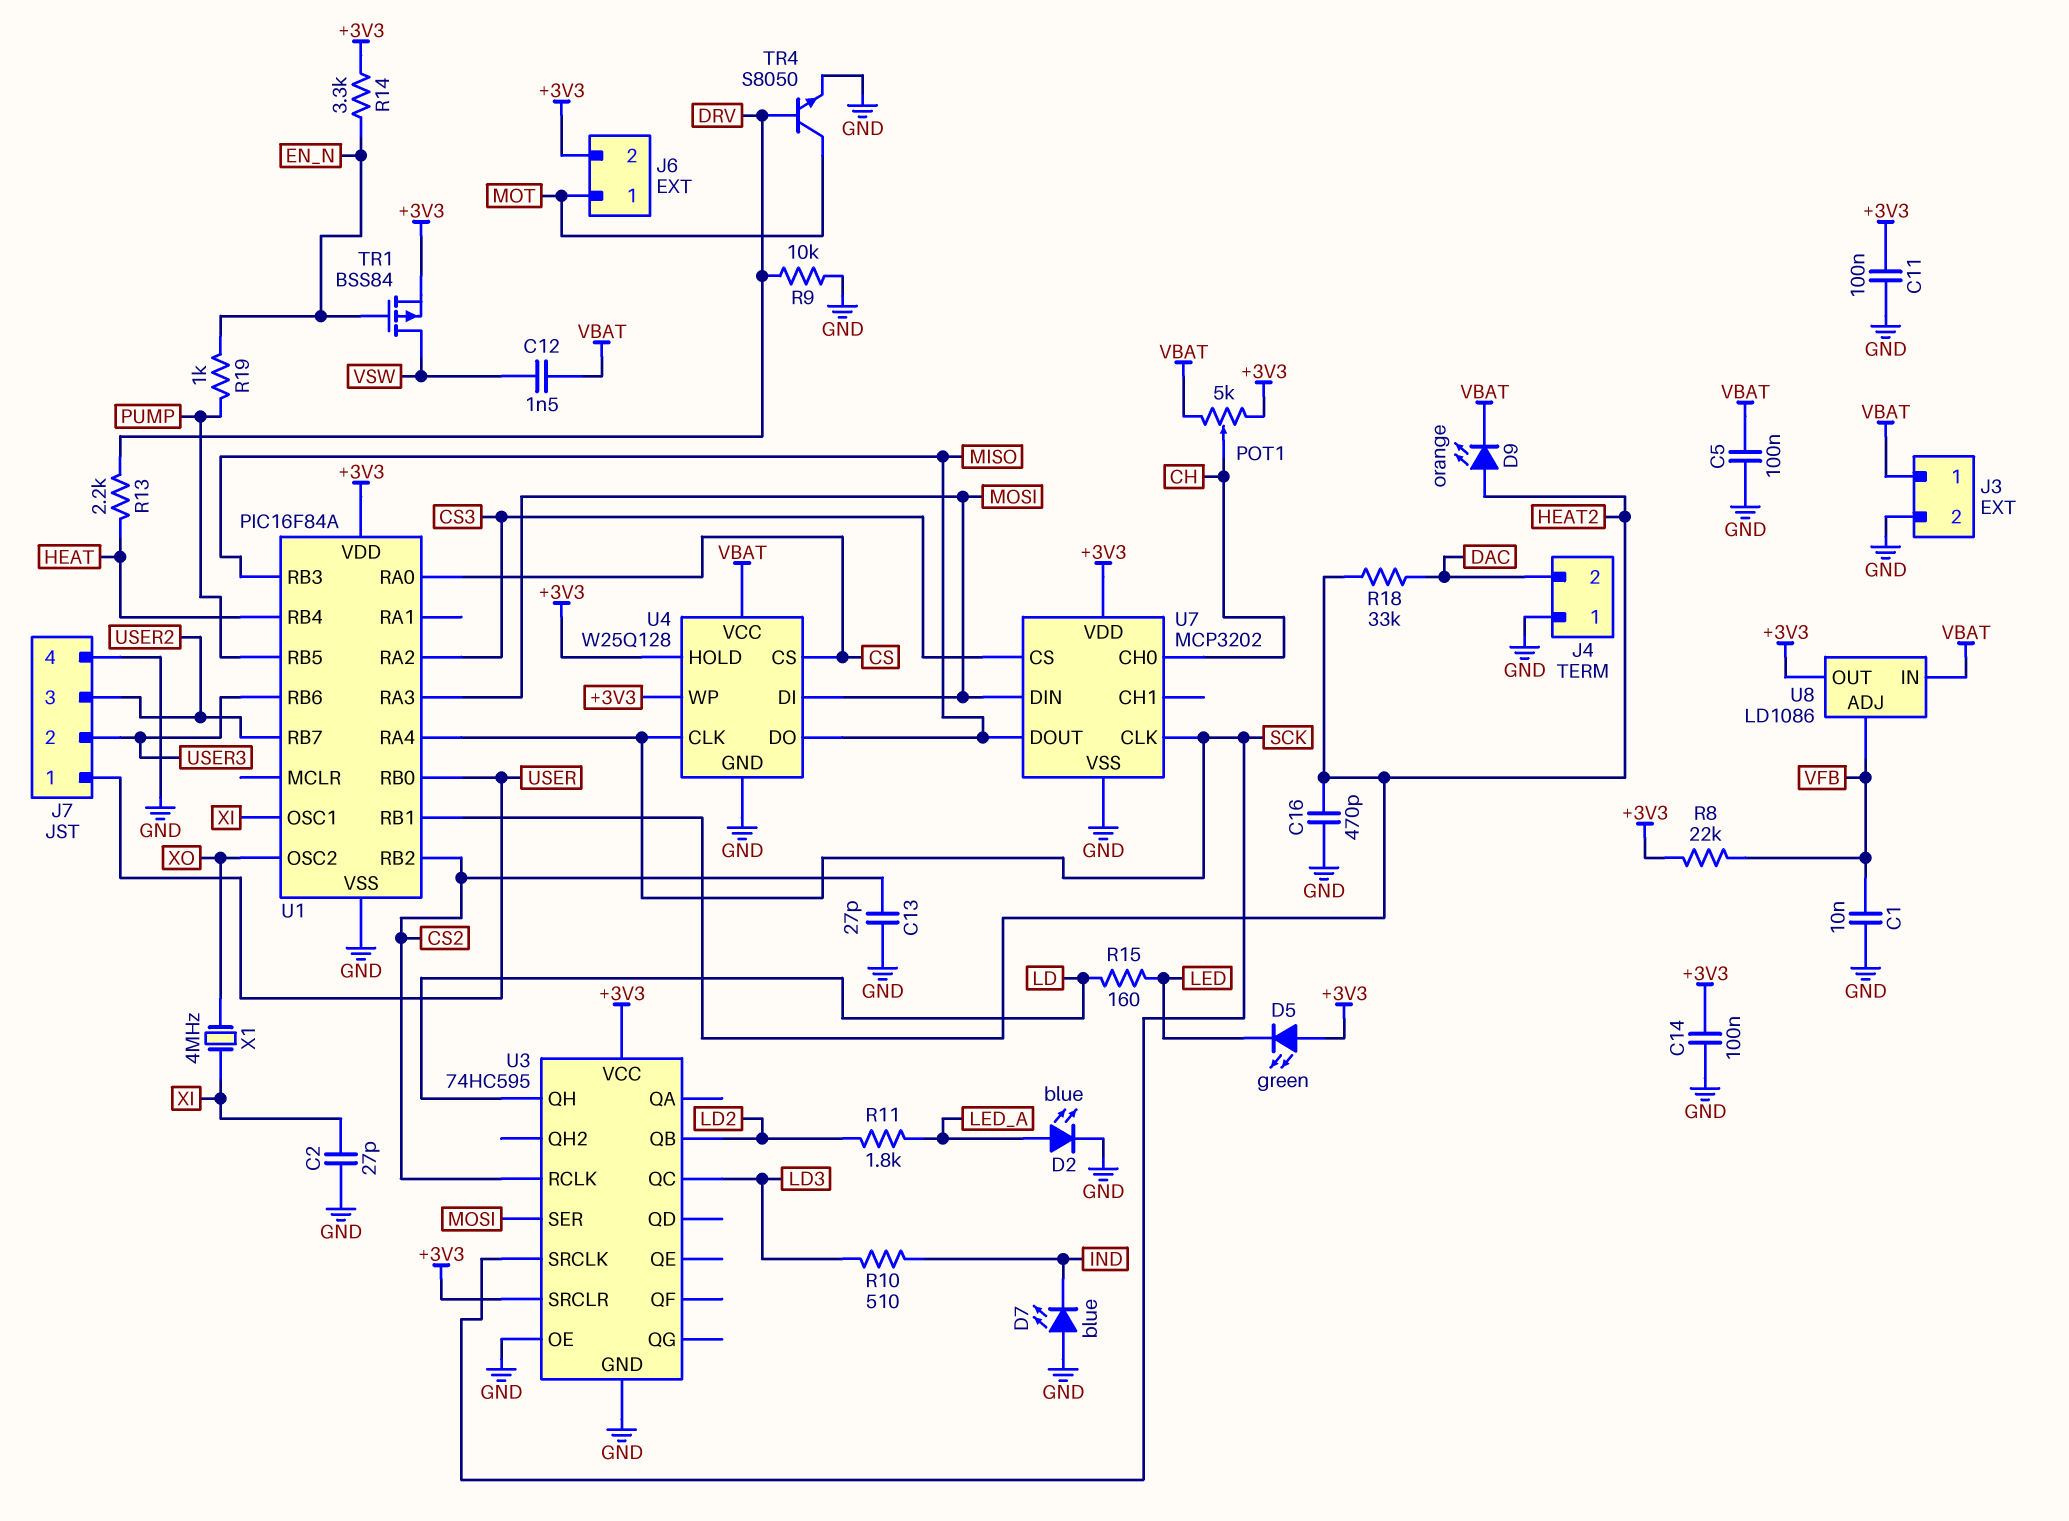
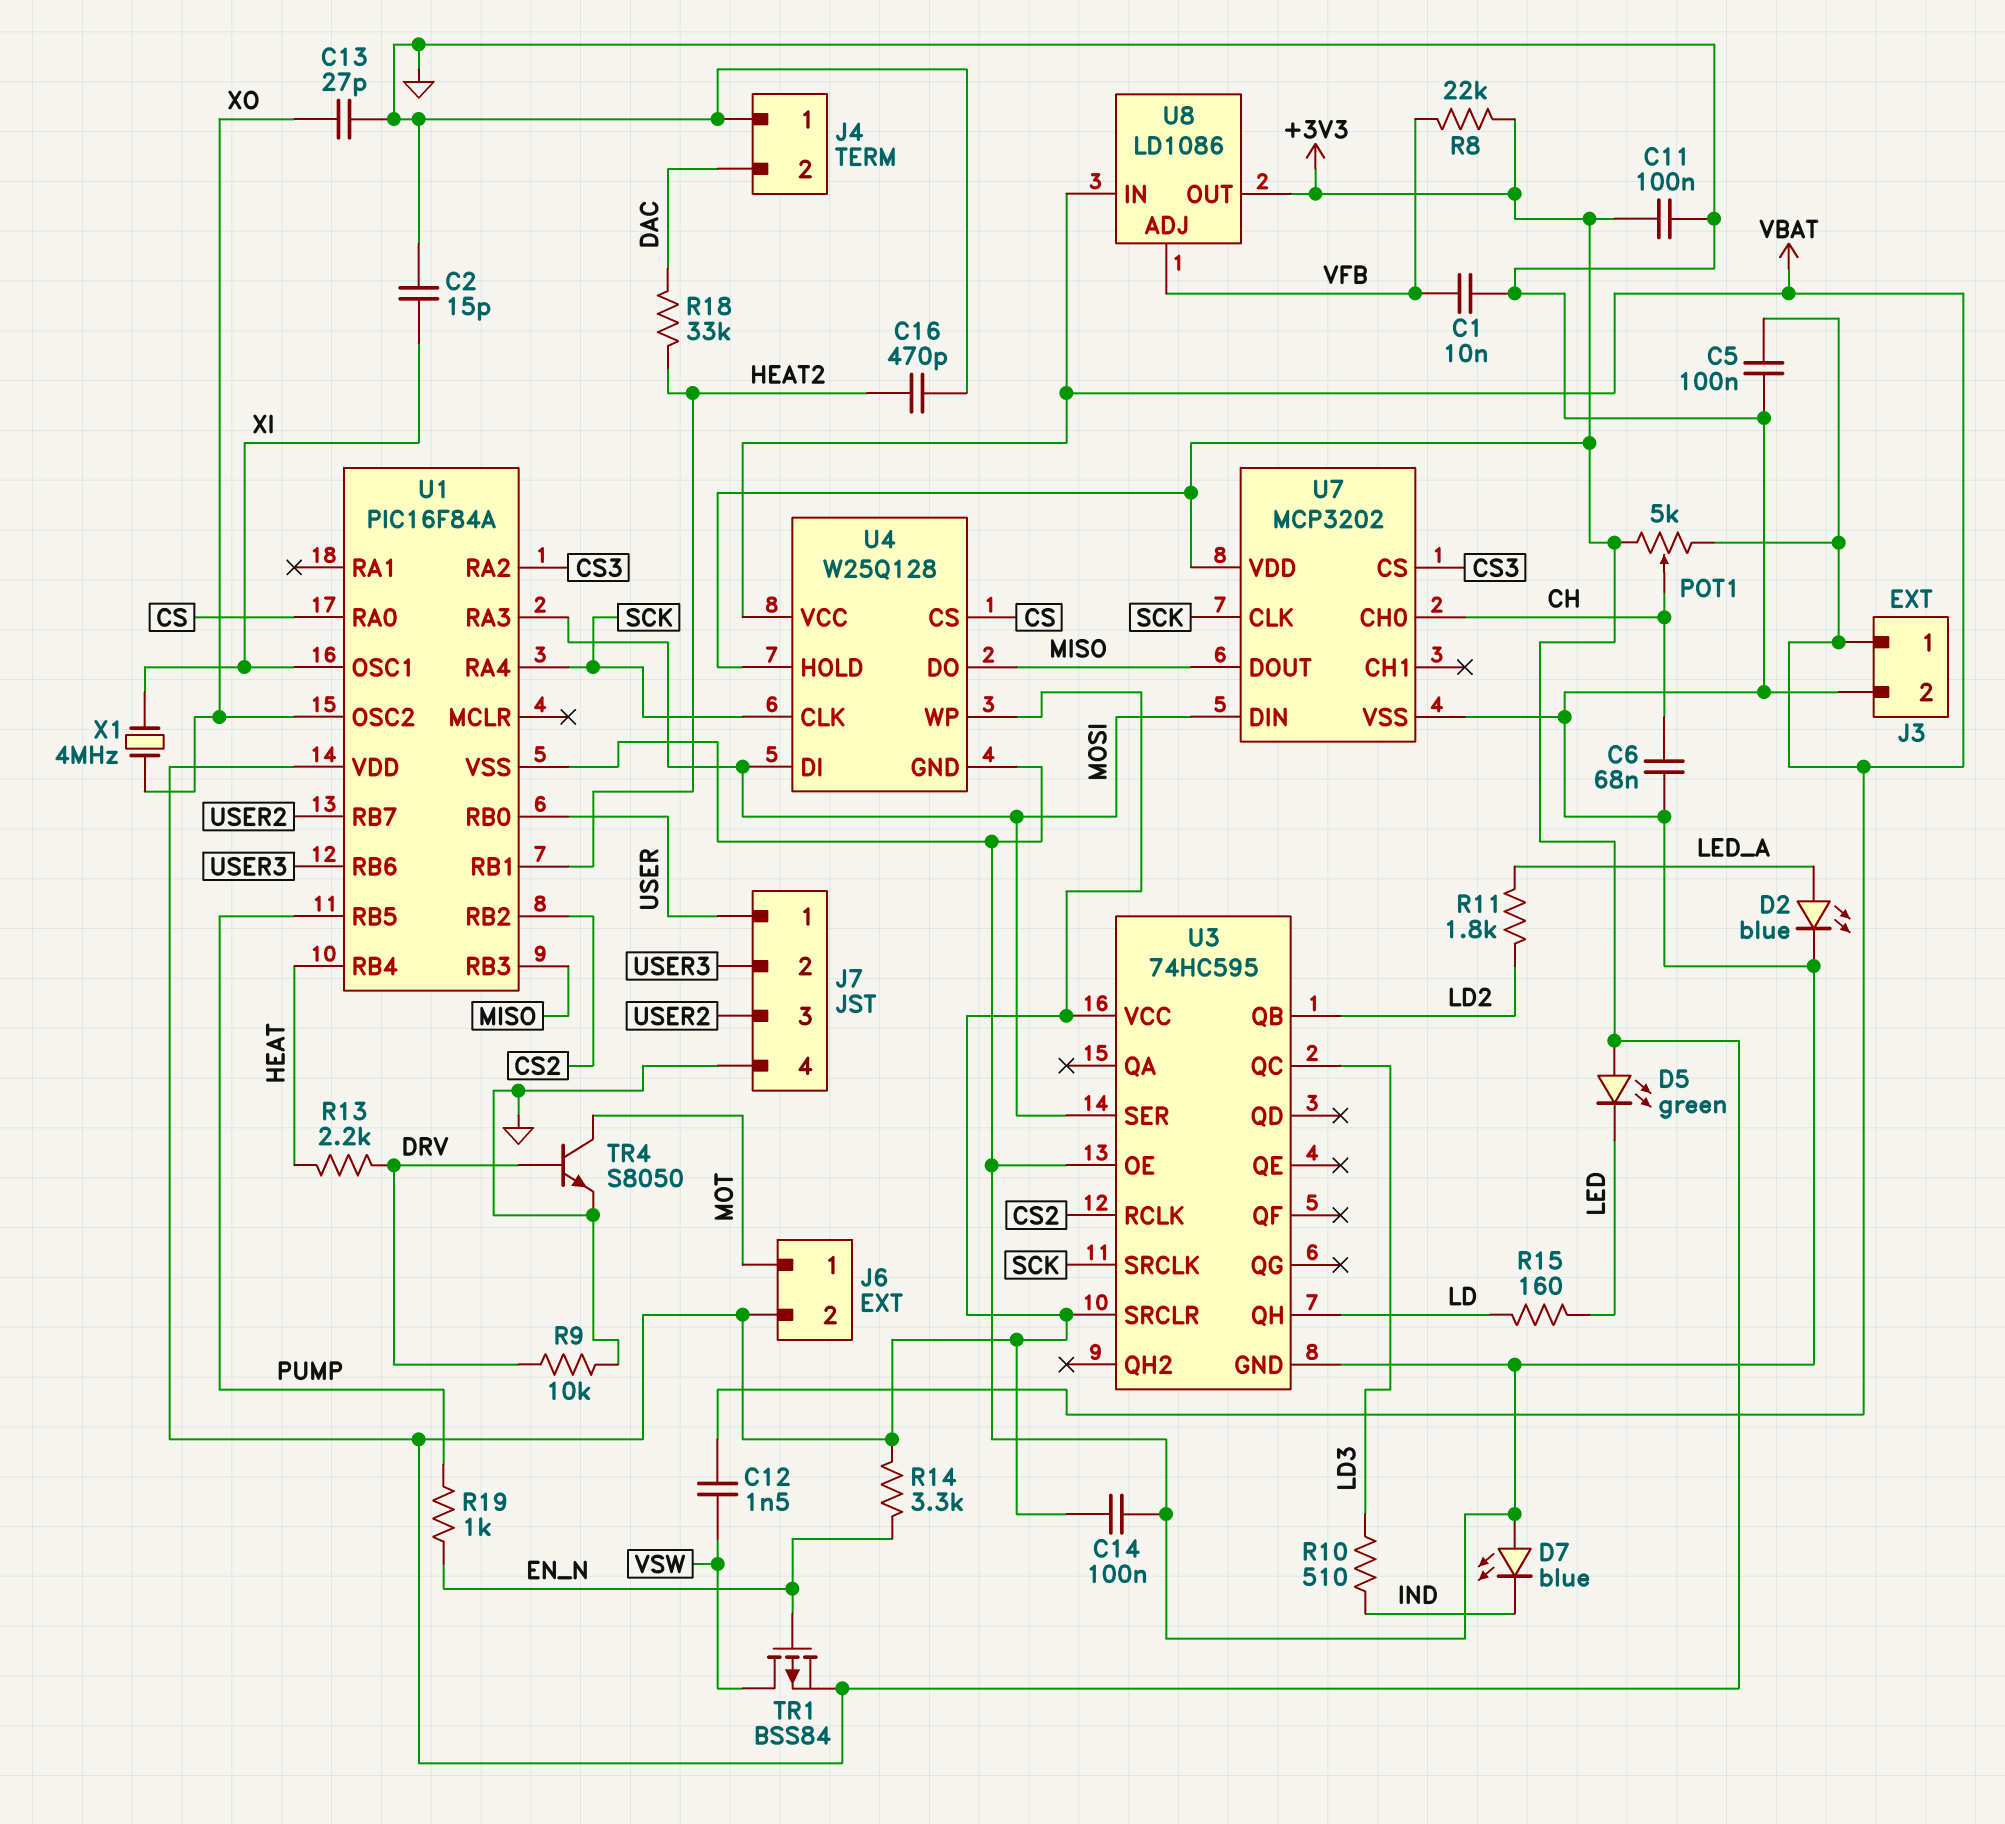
C2: 27pF (GND, XI) -> 15pF (GND, XI)
C6: none -> 68nF (CH, GND)
C13: 27pF (CS2, GND) -> 27pF (GND, XO)
D9: LED orange (A HEAT2, K VBAT) -> none

